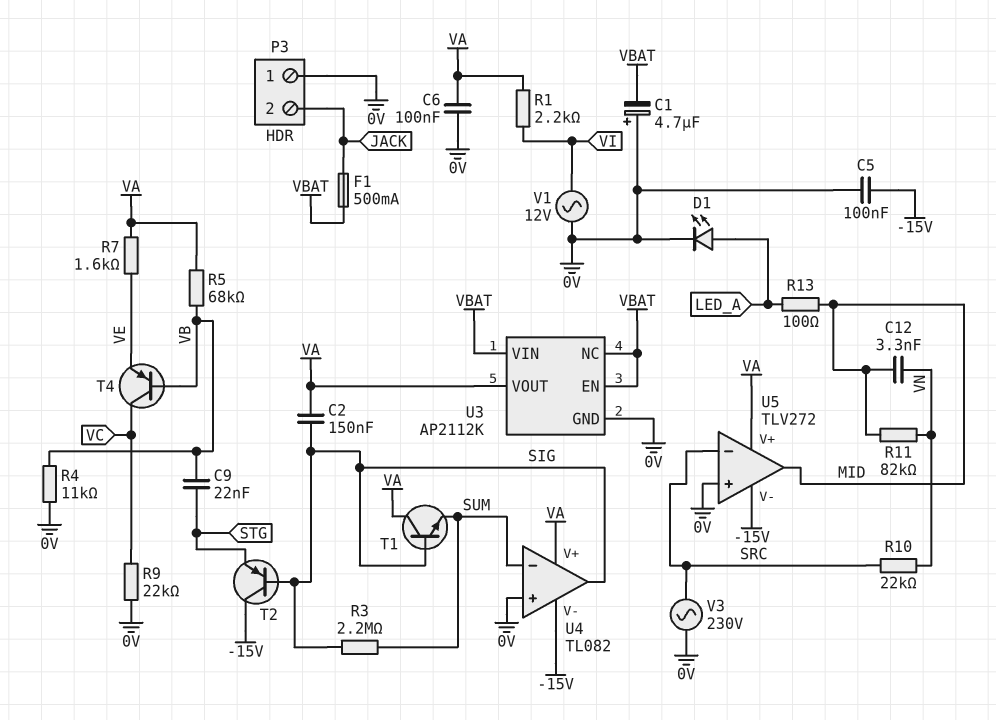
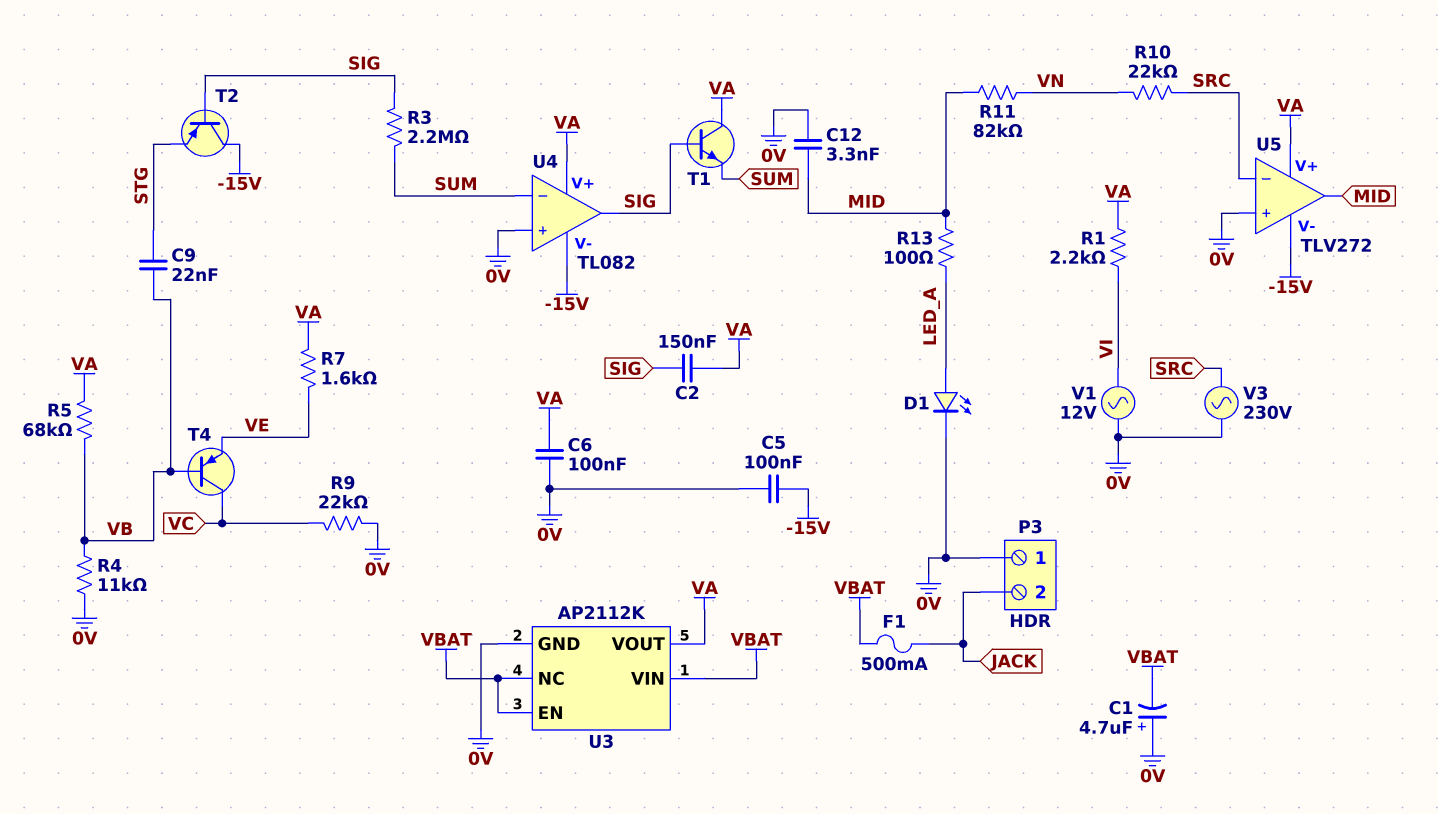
C12: 3.3nF (MID, VN) -> 3.3nF (0V, MID)

